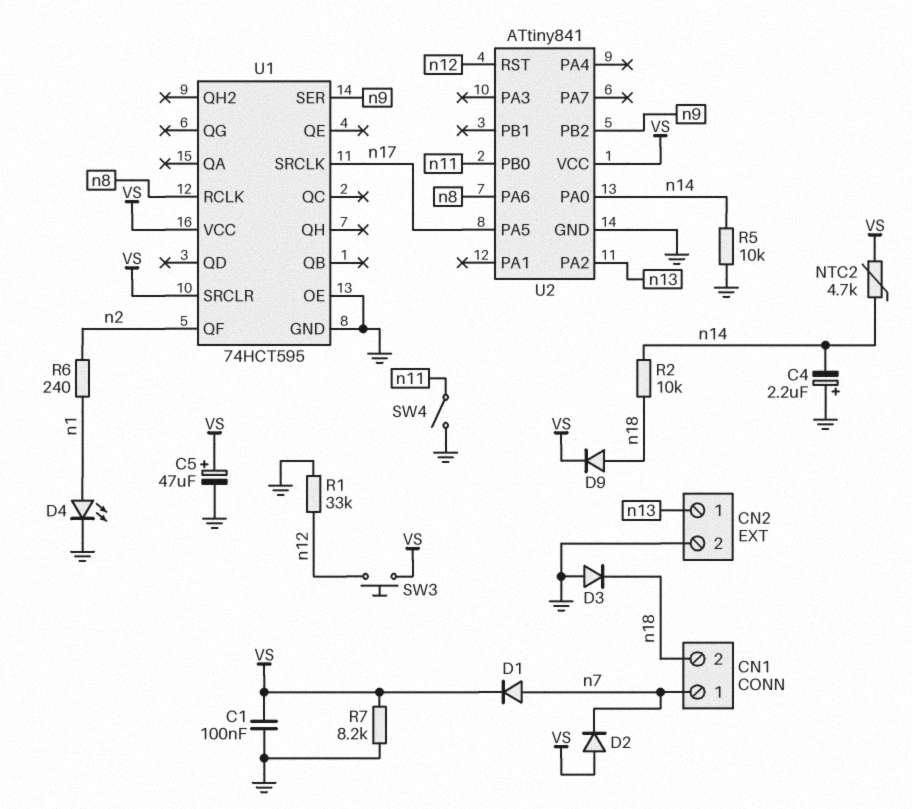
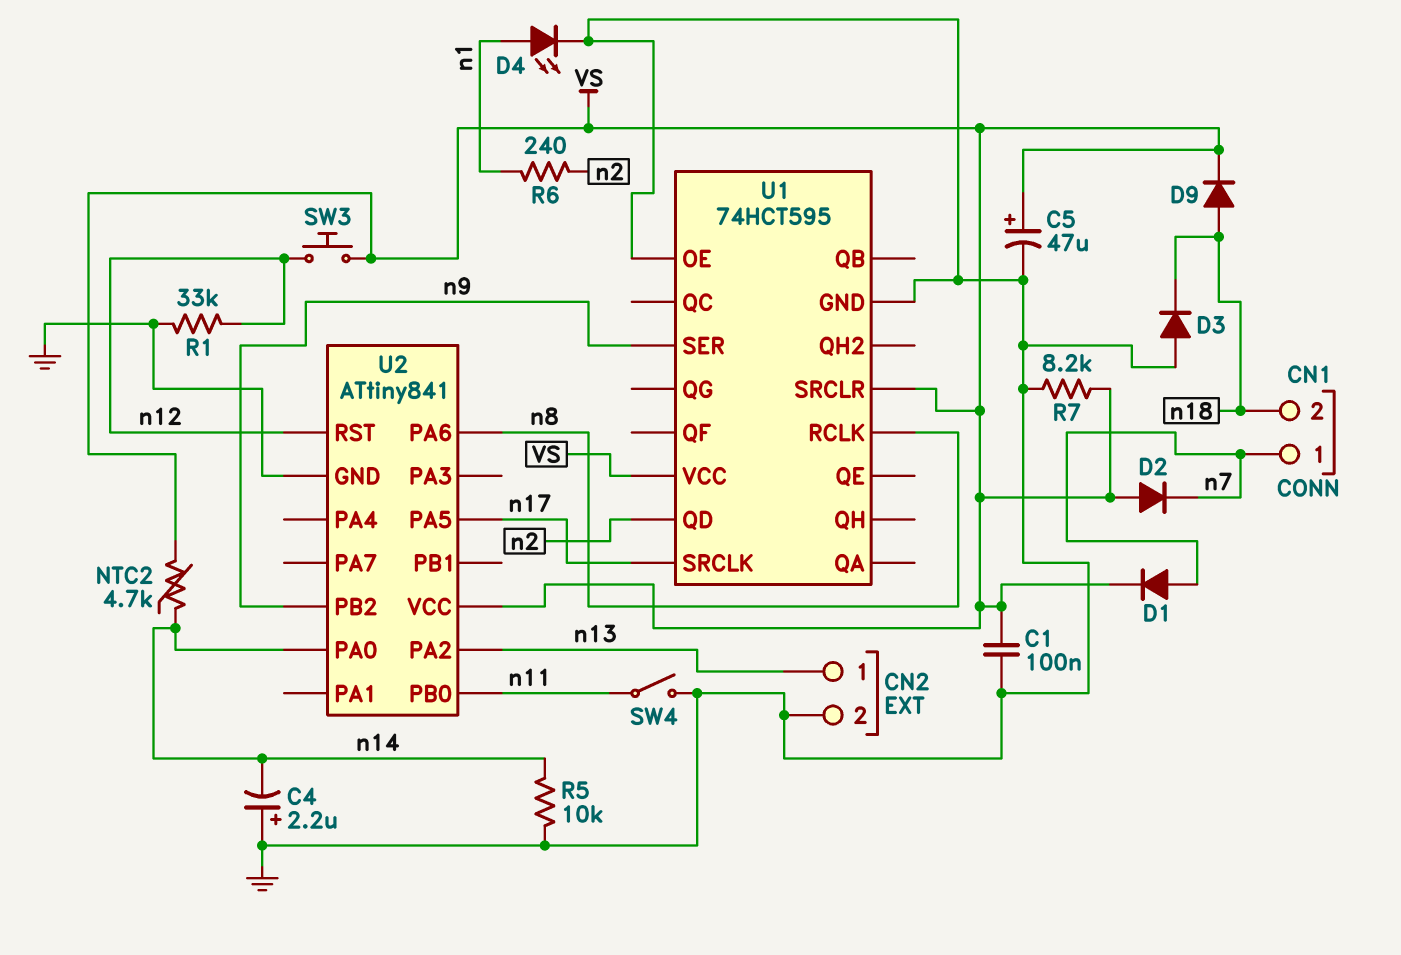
R2: 10k (n14, n18) -> none
U1 pin QD: none -> n2
U1 pin QF: n2 -> none

